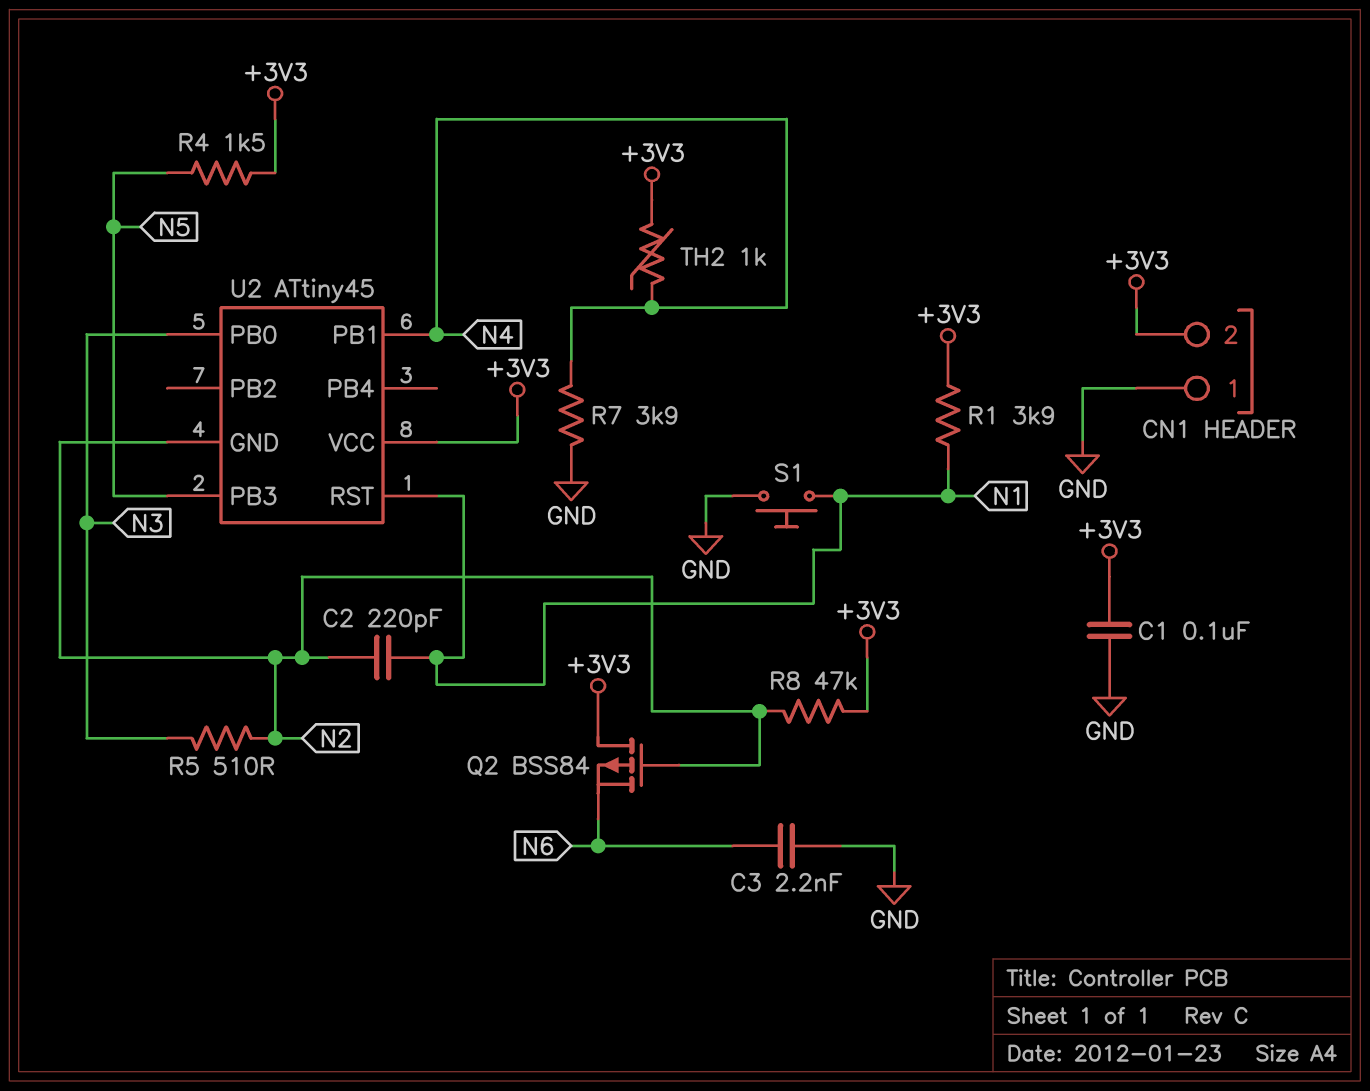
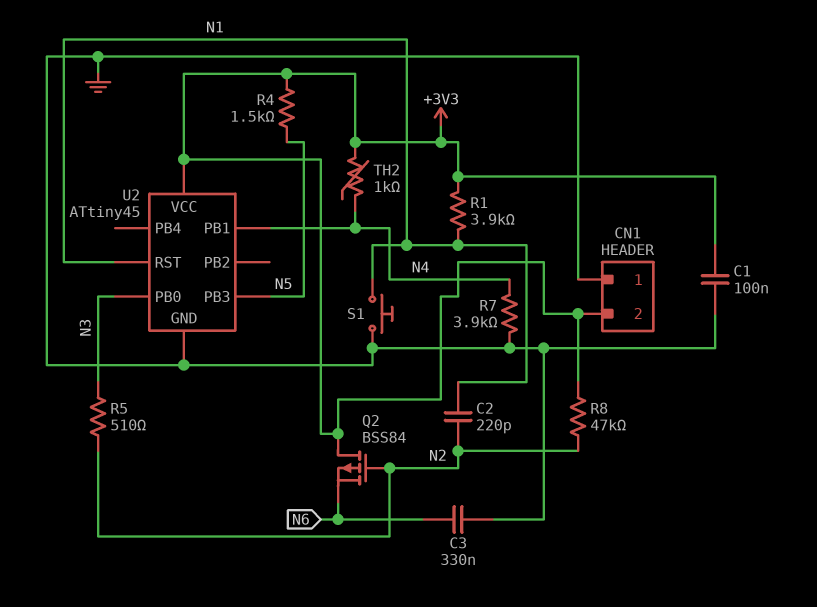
C3: 2.2nF (GND, N6) -> 330nF (GND, N6)
U2 pin GND: N2 -> GND

